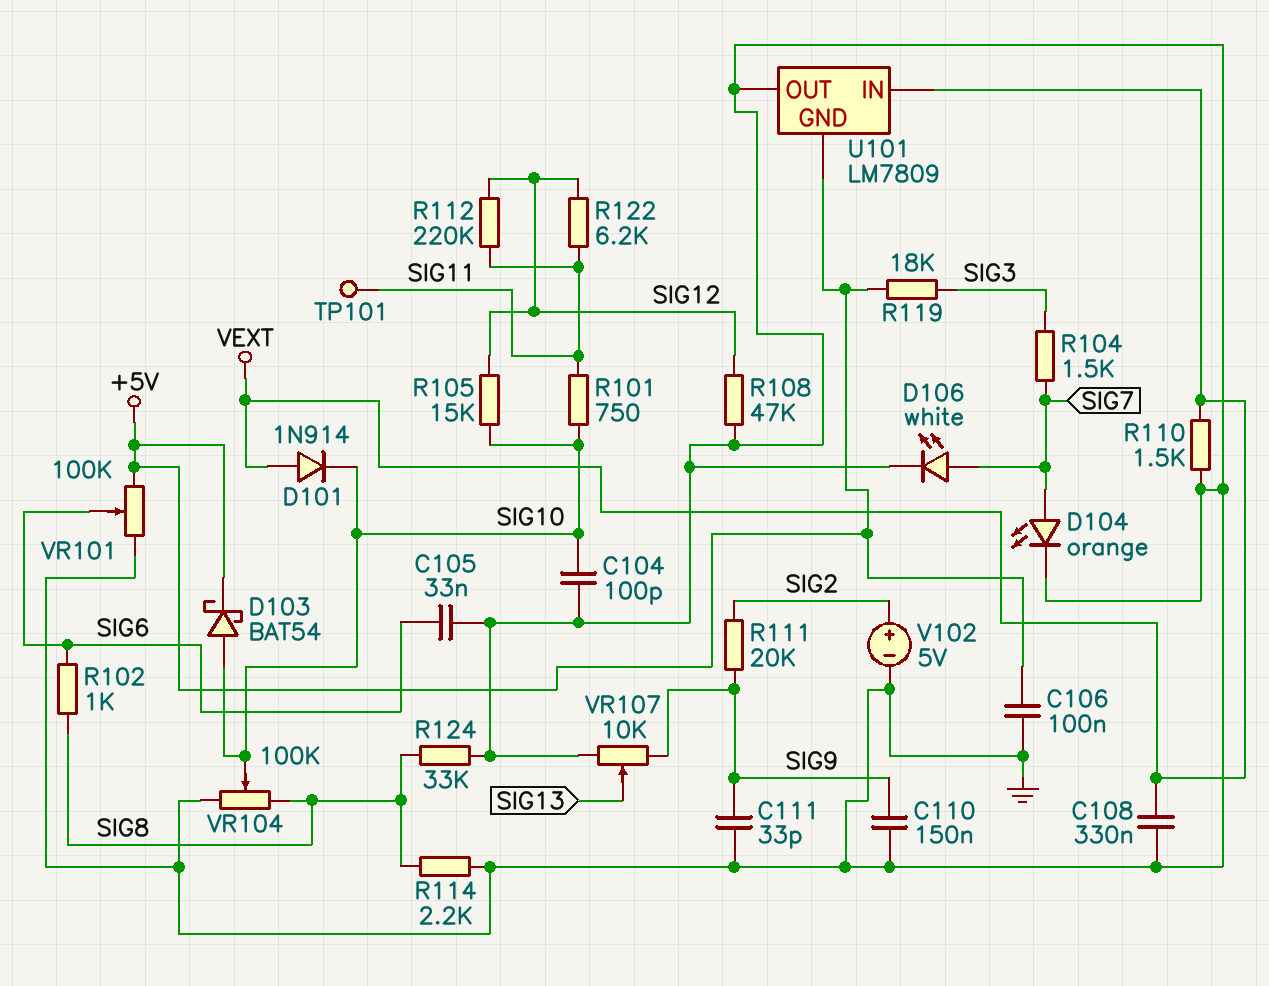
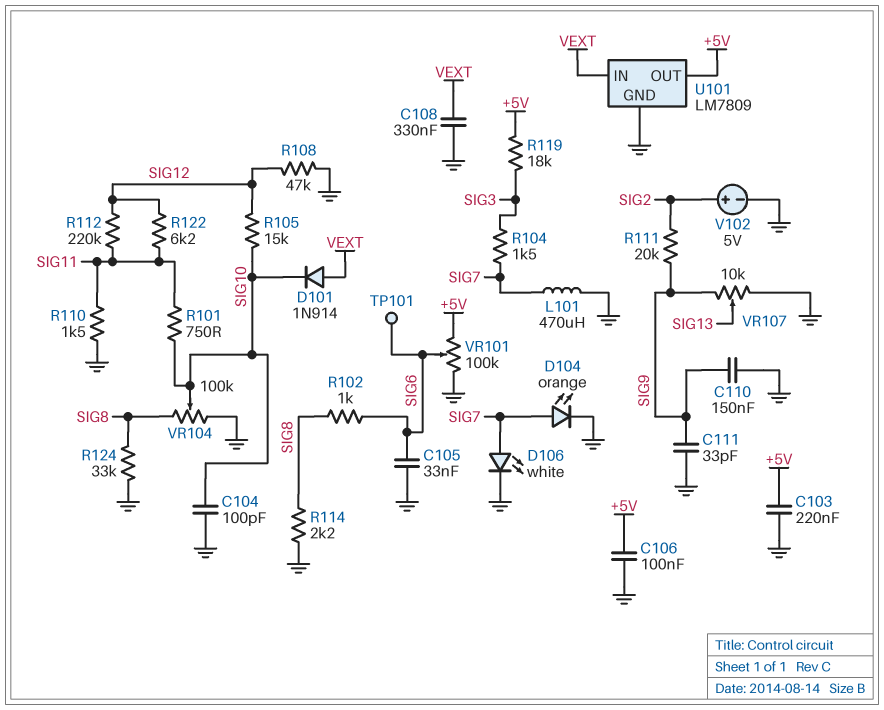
C103: none -> 220nF (+5V, GND)
D103: schottky BAT54 (A SIG10, K +5V) -> none
L101: none -> 470uH (GND, SIG7)
R110: 1.5k (GND, VEXT) -> 1.5k (GND, SIG11)
TP101: test point (SIG11) -> test point (SIG6)
U101 pin GND: +5V -> GND
U101 pin OUT: GND -> +5V

